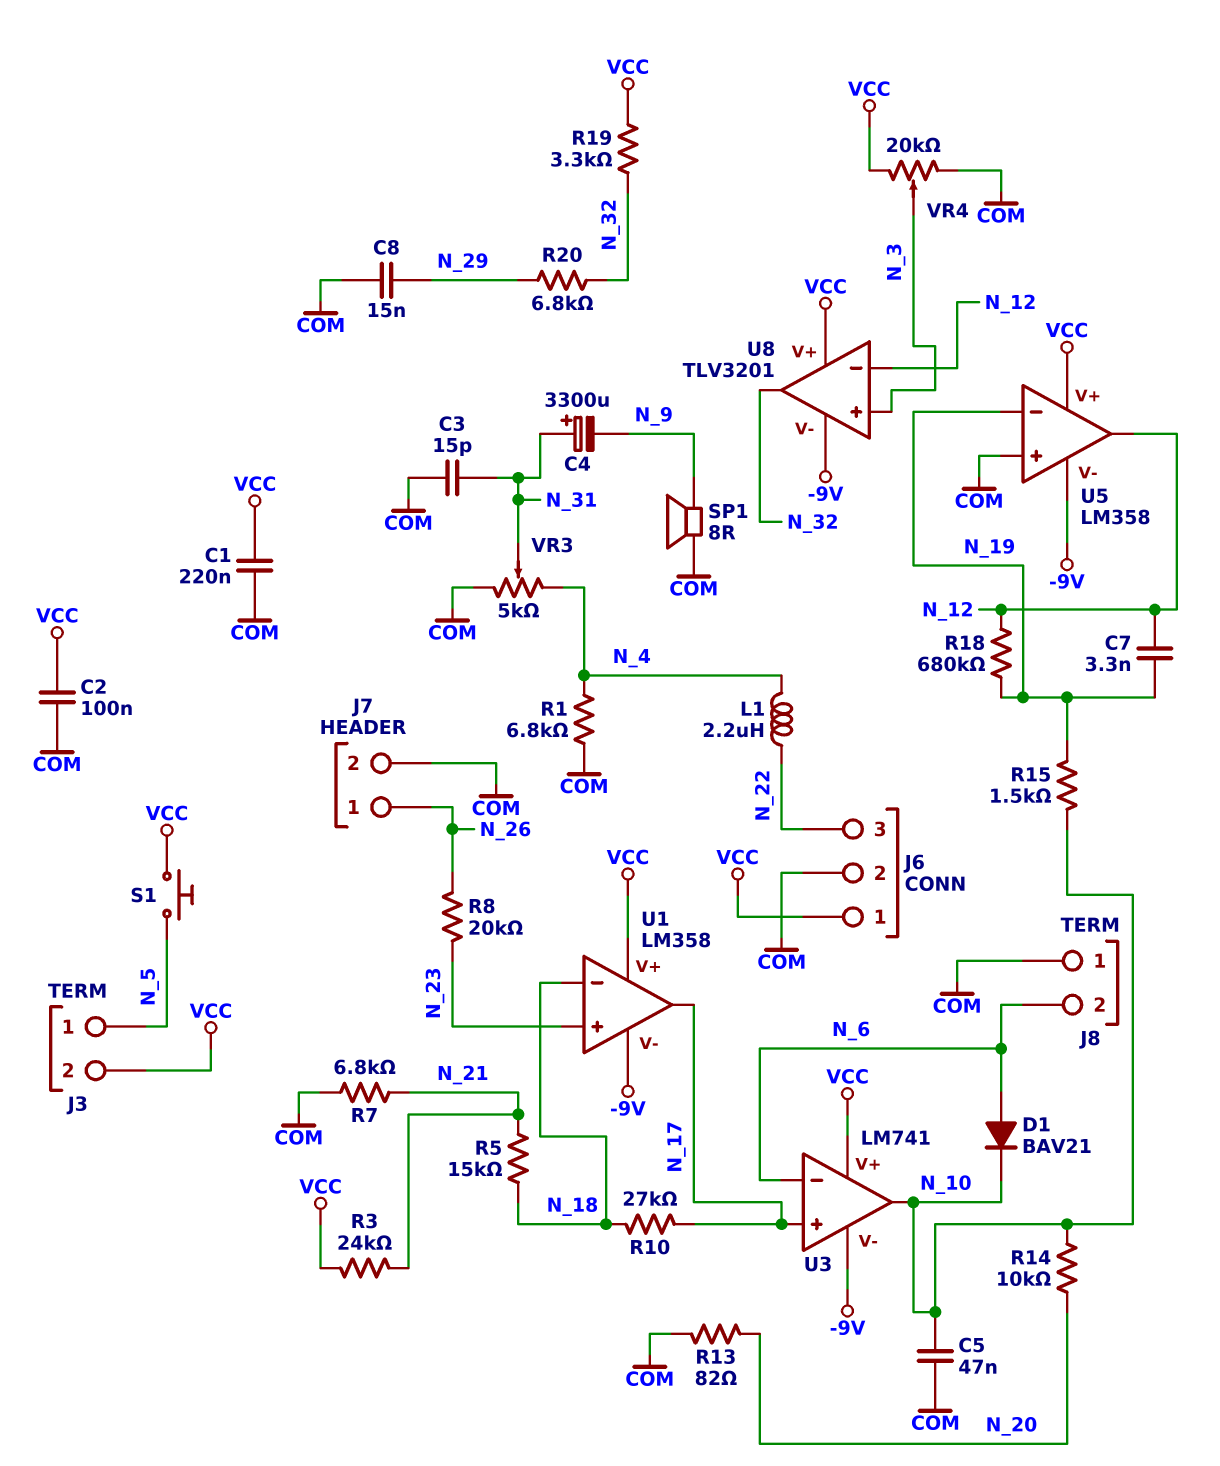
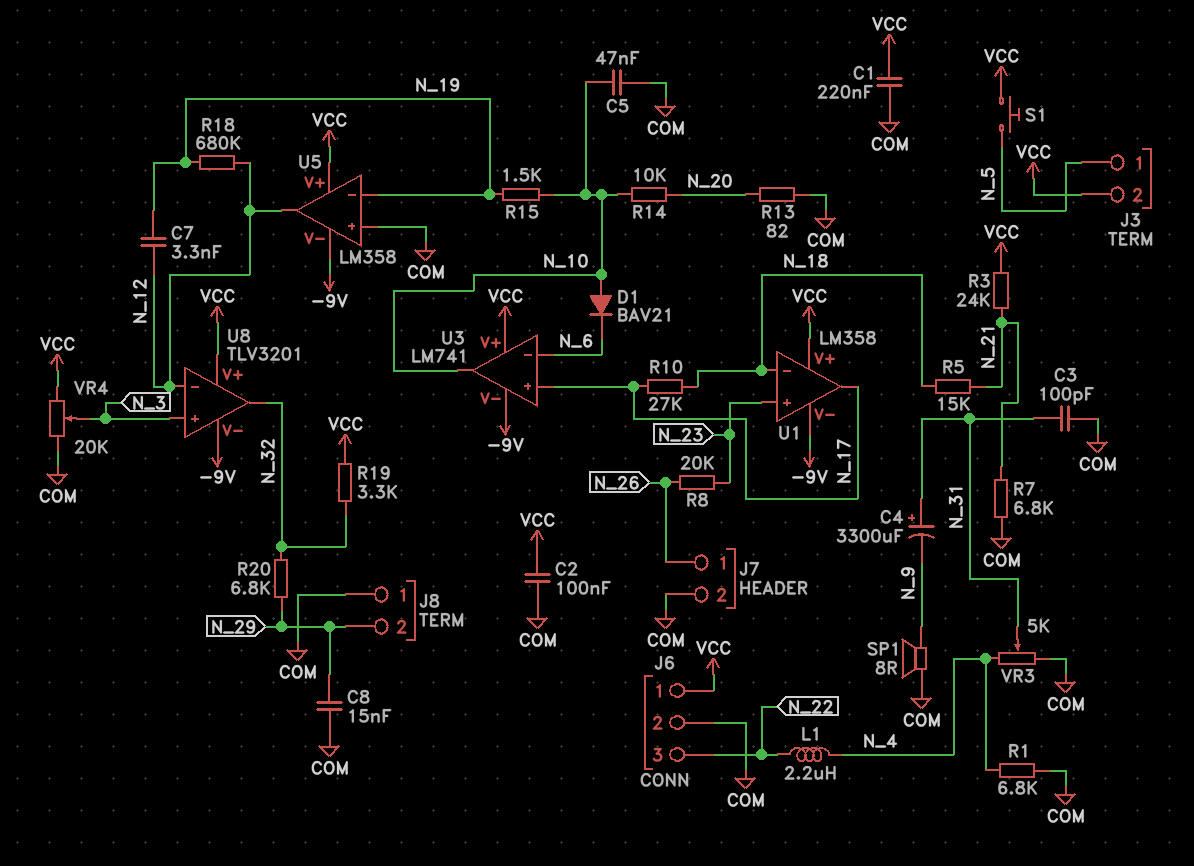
C3: 15pF (COM, N_31) -> 100pF (COM, N_31)
D1: diode BAV21 (A N_6, K N_10) -> diode BAV21 (A N_10, K N_6)
J8 pin 2: N_6 -> N_29

